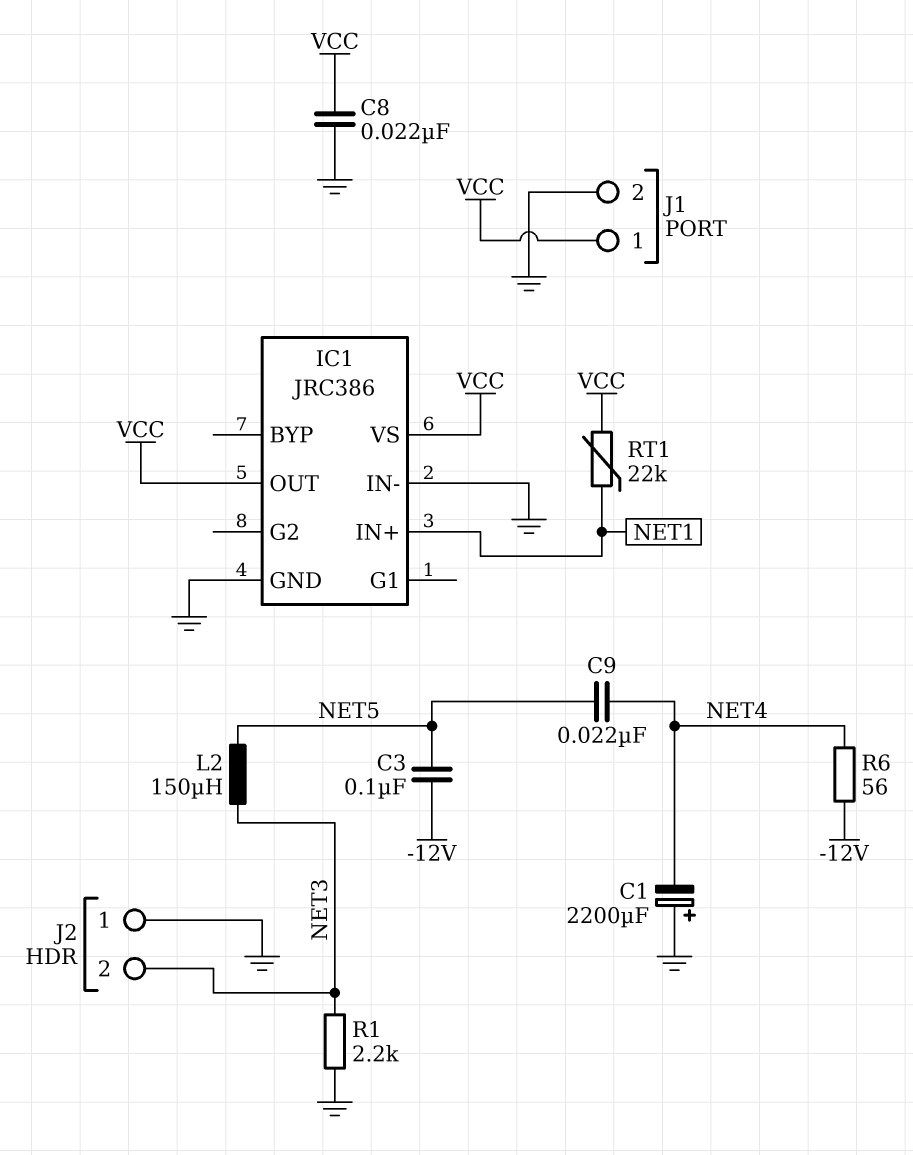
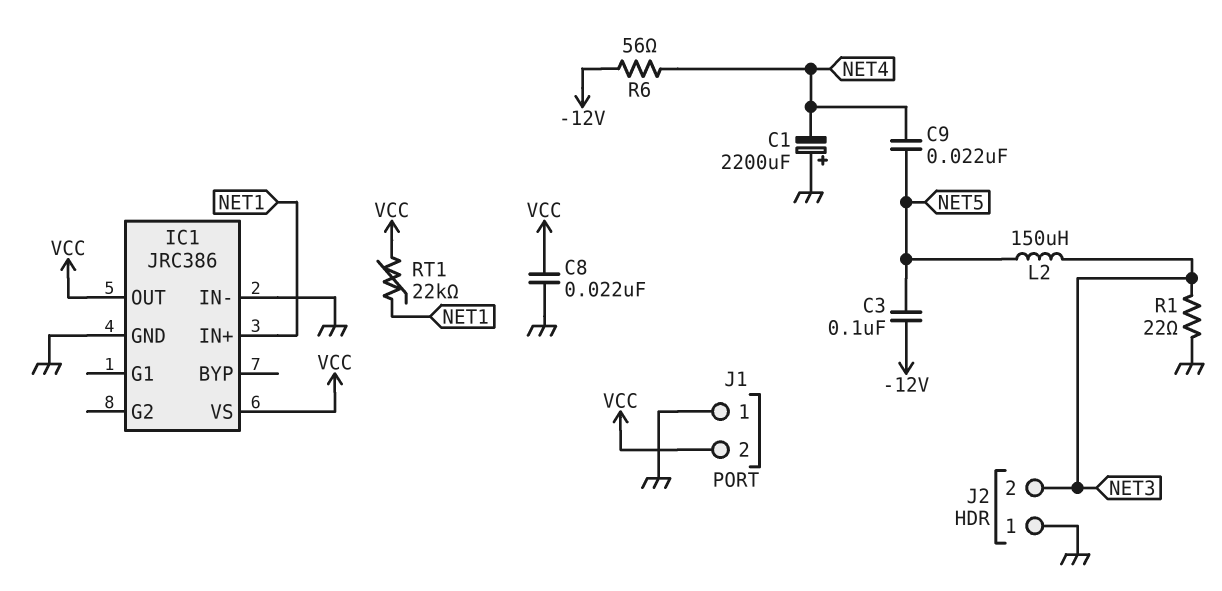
J1 pin 1: VCC -> GND
J1 pin 2: GND -> VCC
R1: 2.2k (GND, NET3) -> 22 (GND, NET3)

